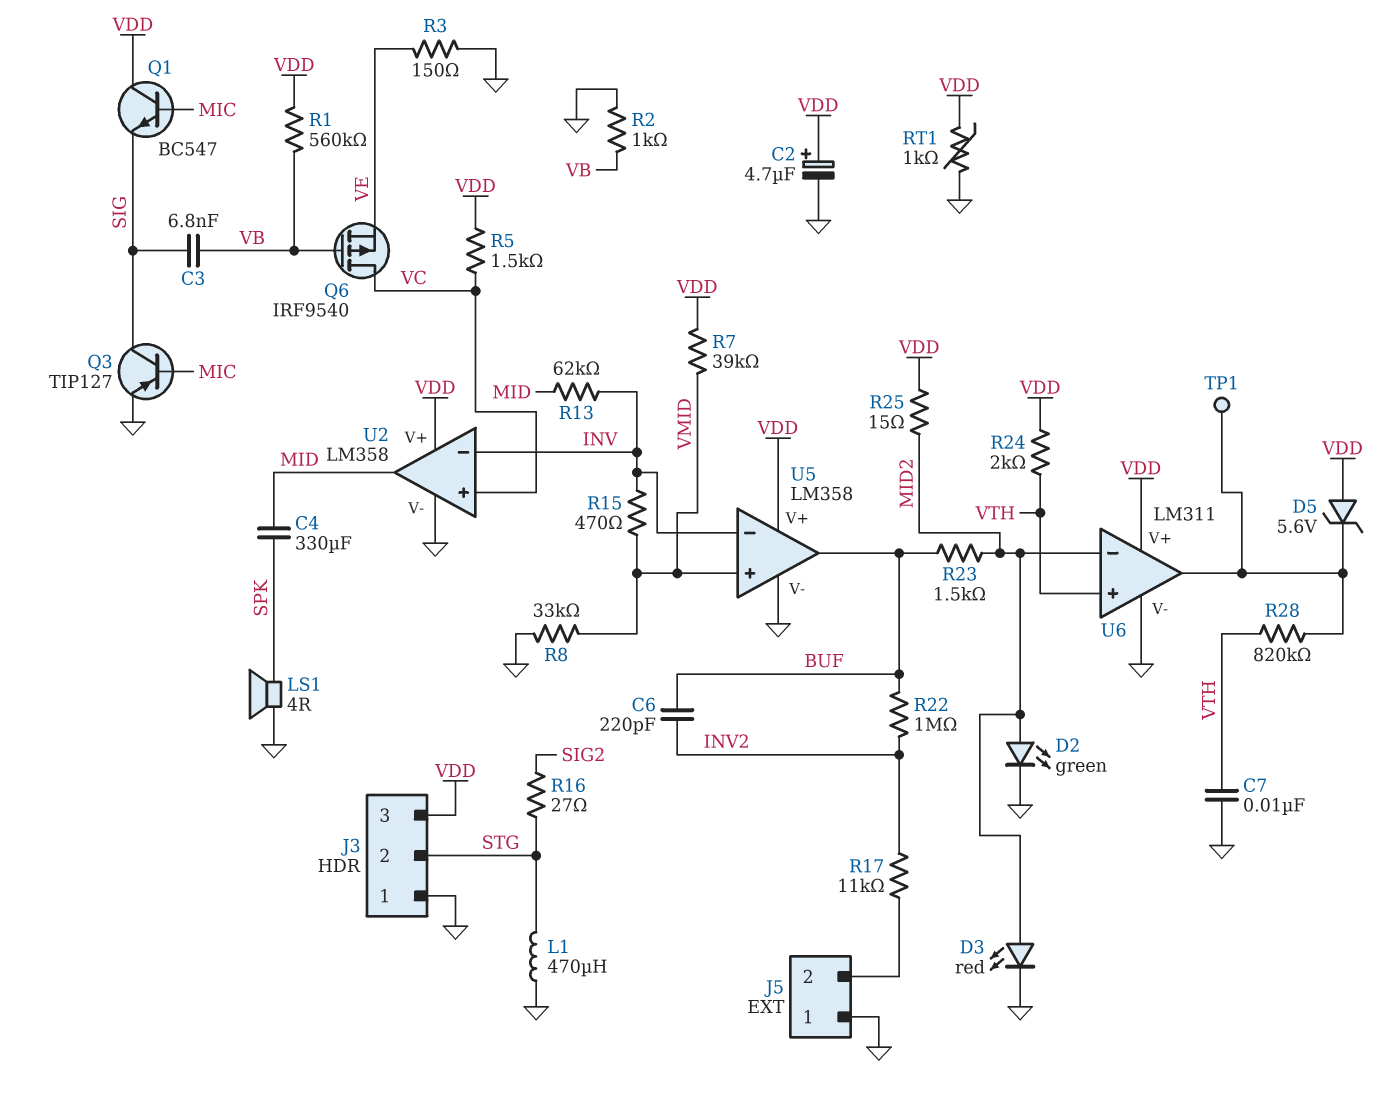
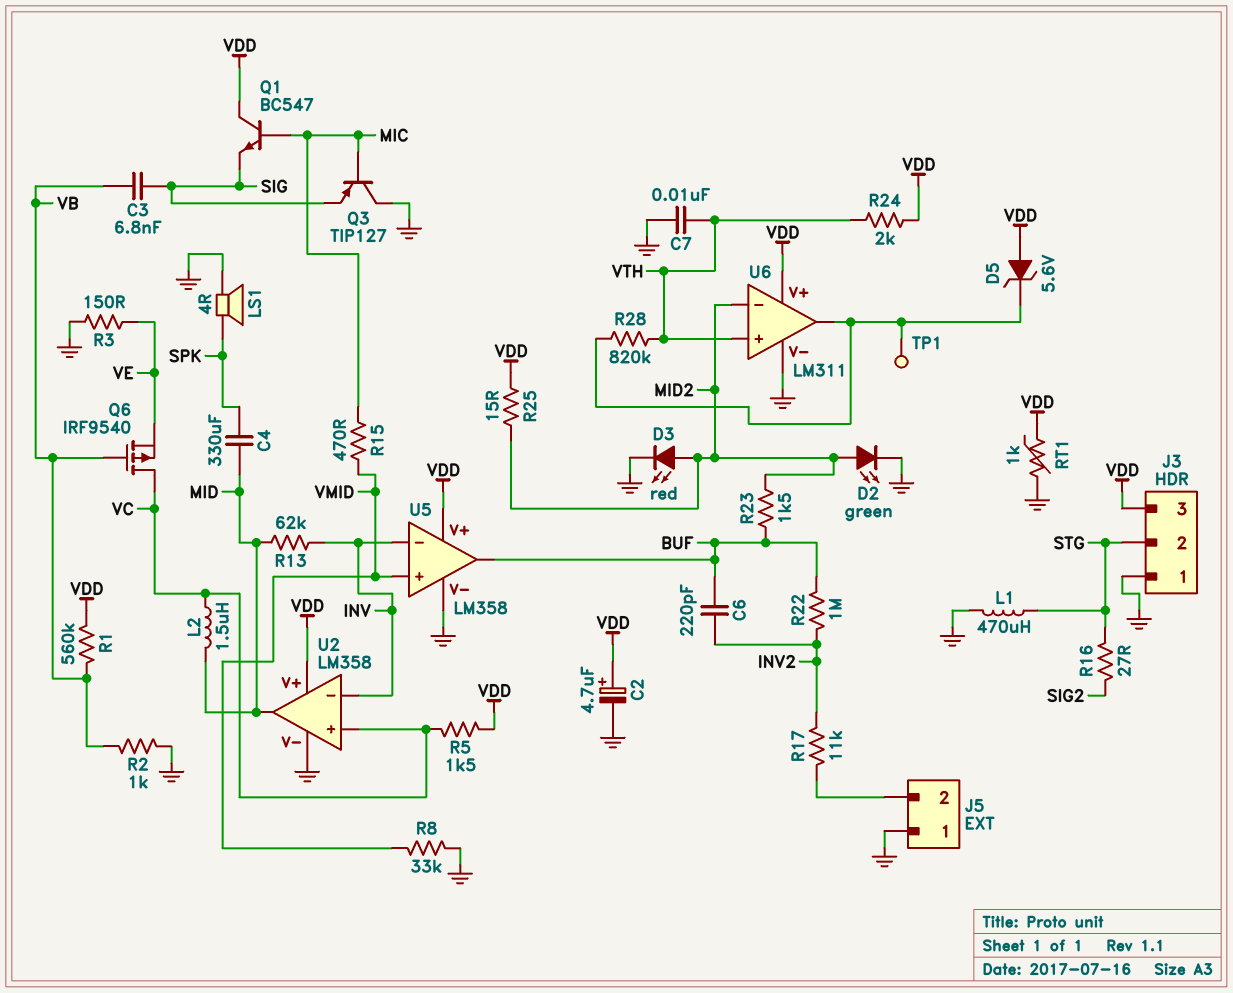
L2: none -> 1.5uH (MID, VC)
Q3: PNP TIP127 (B MIC, C SIG, E GND) -> PNP TIP127 (B MIC, C GND, E SIG)
R7: 39k (VDD, VMID) -> none
R15: 470 (INV, VMID) -> 470 (MIC, VMID)

